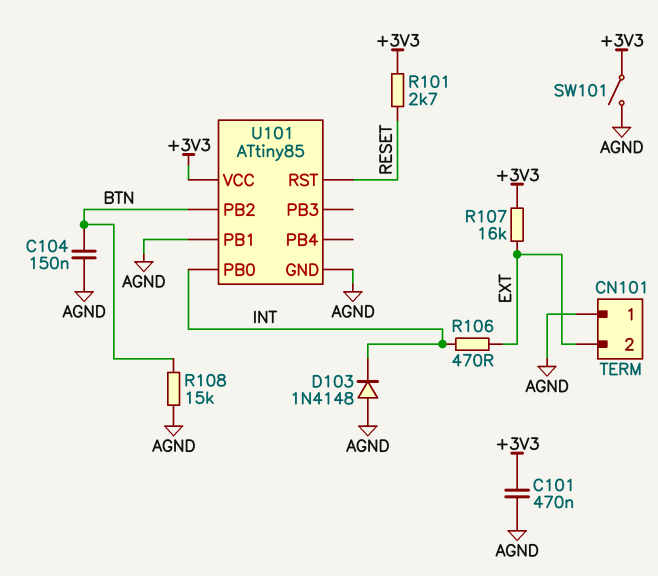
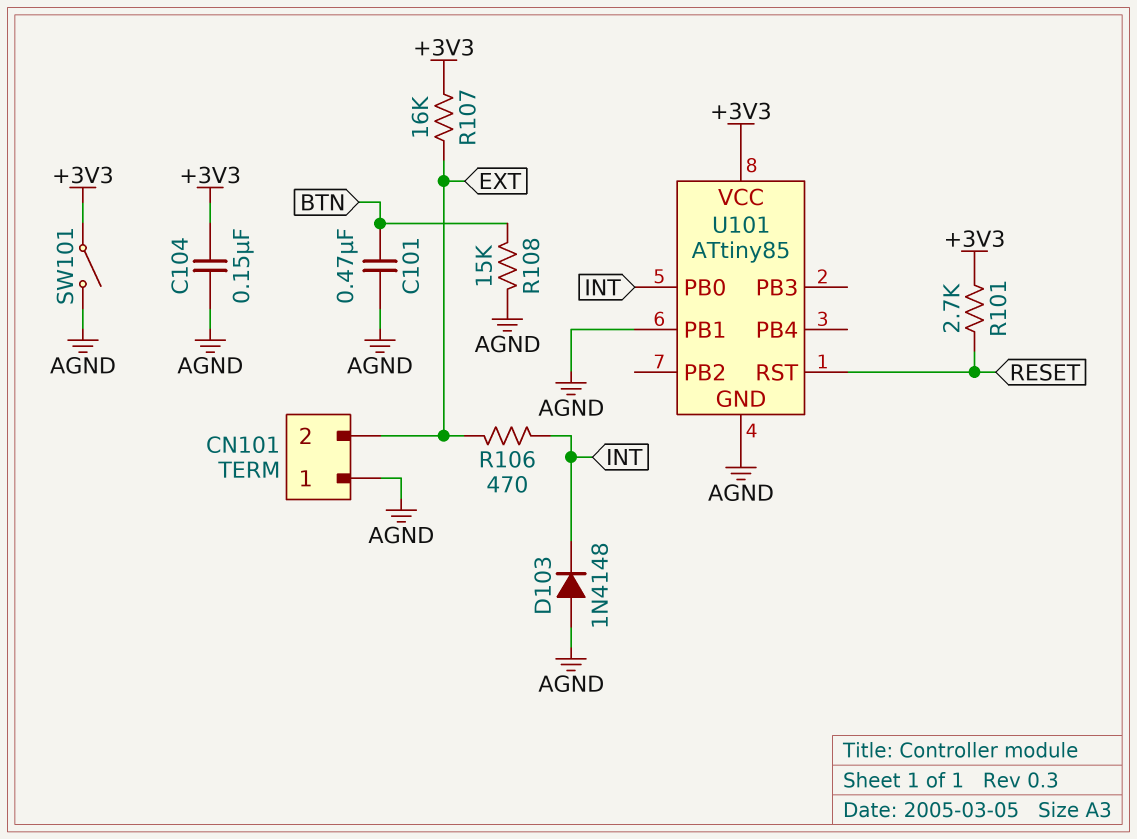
C101: 470nF (+3V3, AGND) -> 470nF (AGND, BTN)
C104: 150nF (AGND, BTN) -> 150nF (+3V3, AGND)
U101 pin PB2: BTN -> none

